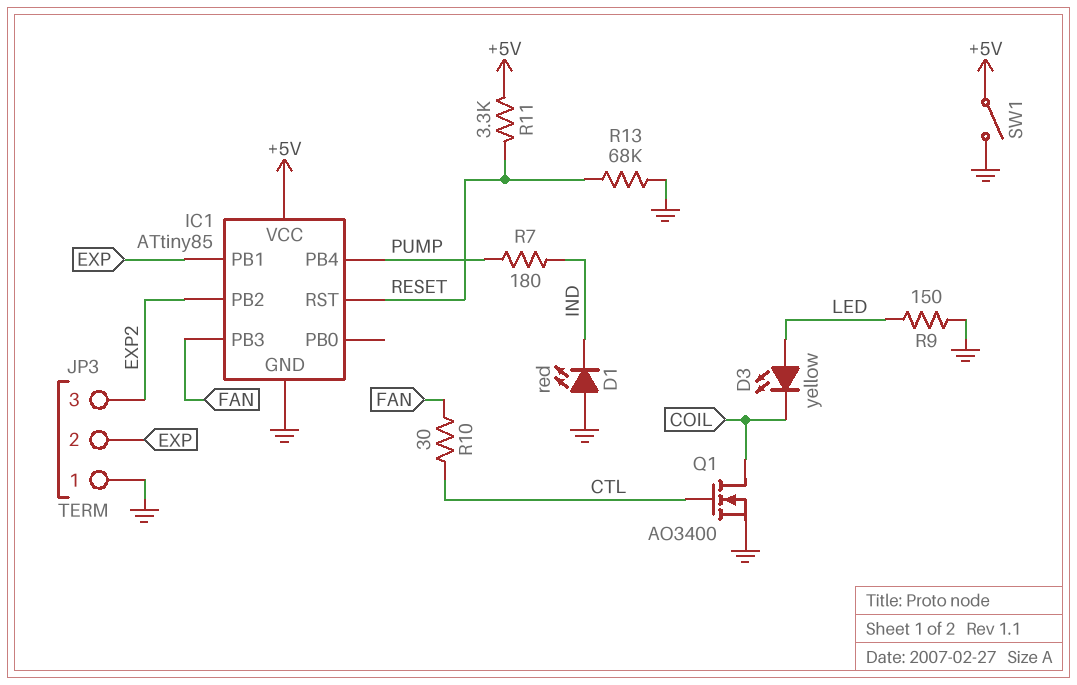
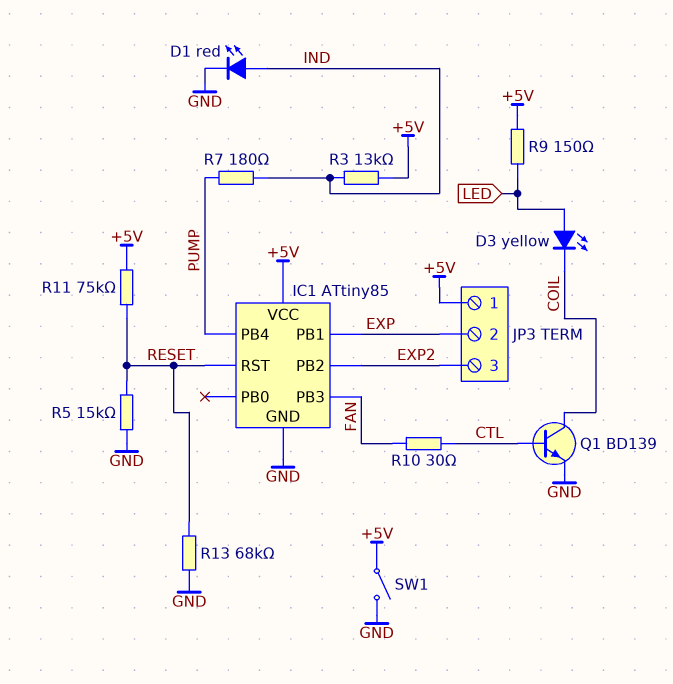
D1: LED red (A GND, K IND) -> LED red (A IND, K GND)
JP3 pin 1: GND -> +5V
Q1: NMOS AO3400 (G CTL, D COIL, S GND) -> NPN BD139 (B CTL, C COIL, E GND)
R3: none -> 13k (+5V, IND)
R5: none -> 15k (GND, RESET)
R9: 150 (GND, LED) -> 150 (+5V, LED)
R11: 3.3k (+5V, RESET) -> 75k (+5V, RESET)

